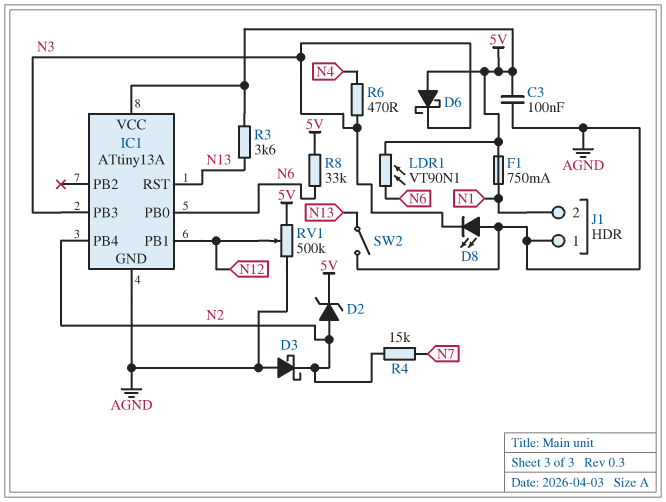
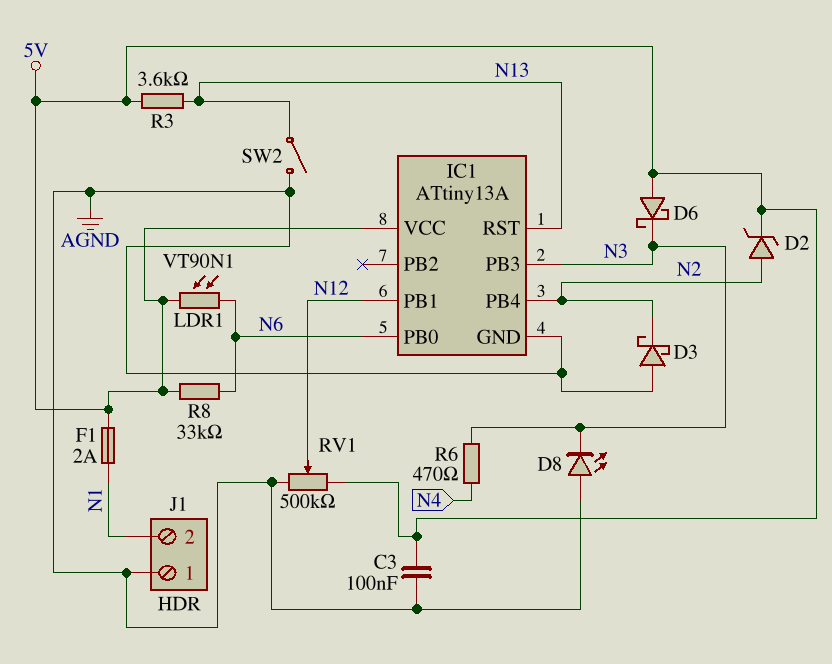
F1: 750mA (5V, N1) -> 2A (5V, N1)
R4: 15k (N2, N7) -> none

